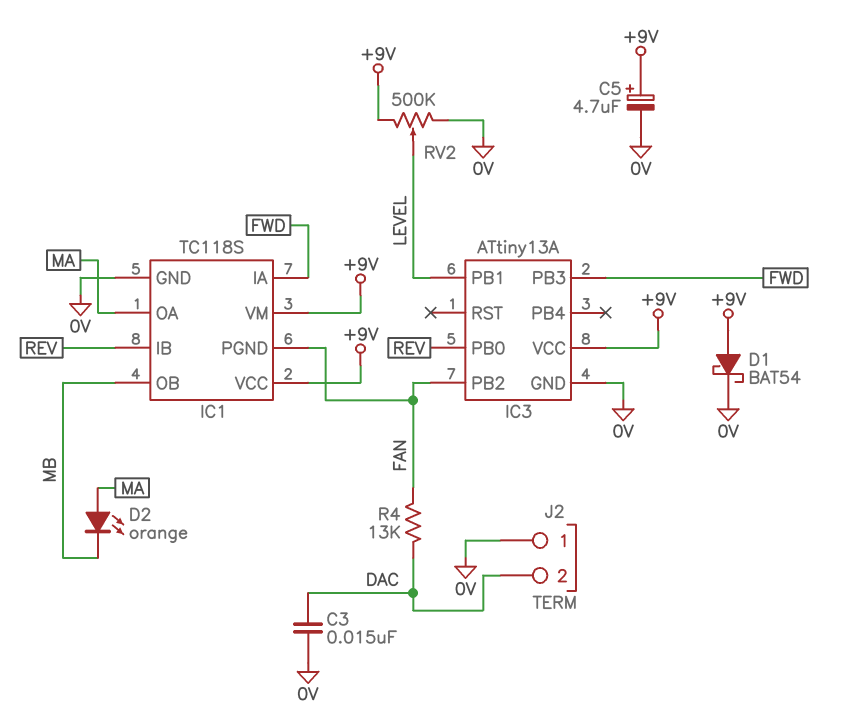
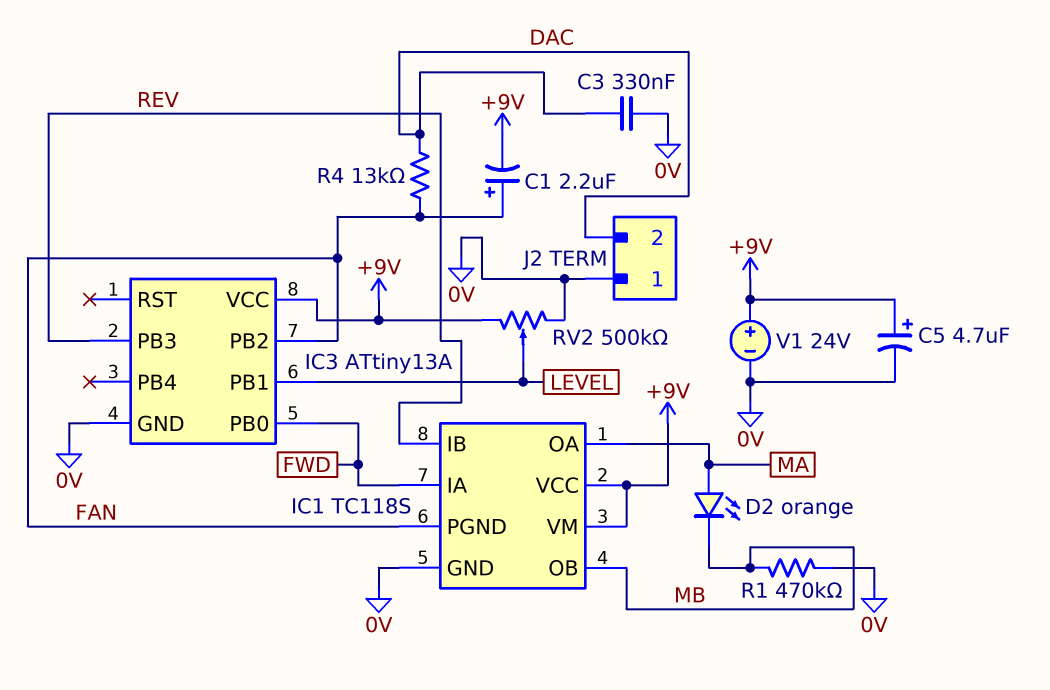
C1: none -> 2.2uF (plus FAN, minus +9V)
C3: 15nF (0V, DAC) -> 330nF (0V, DAC)
D1: schottky BAT54 (A +9V, K 0V) -> none
IC3 pin PB0: REV -> FWD
IC3 pin PB3: FWD -> REV
R1: none -> 470k (0V, MB)
V1: none -> 24V (plus +9V, minus 0V)

